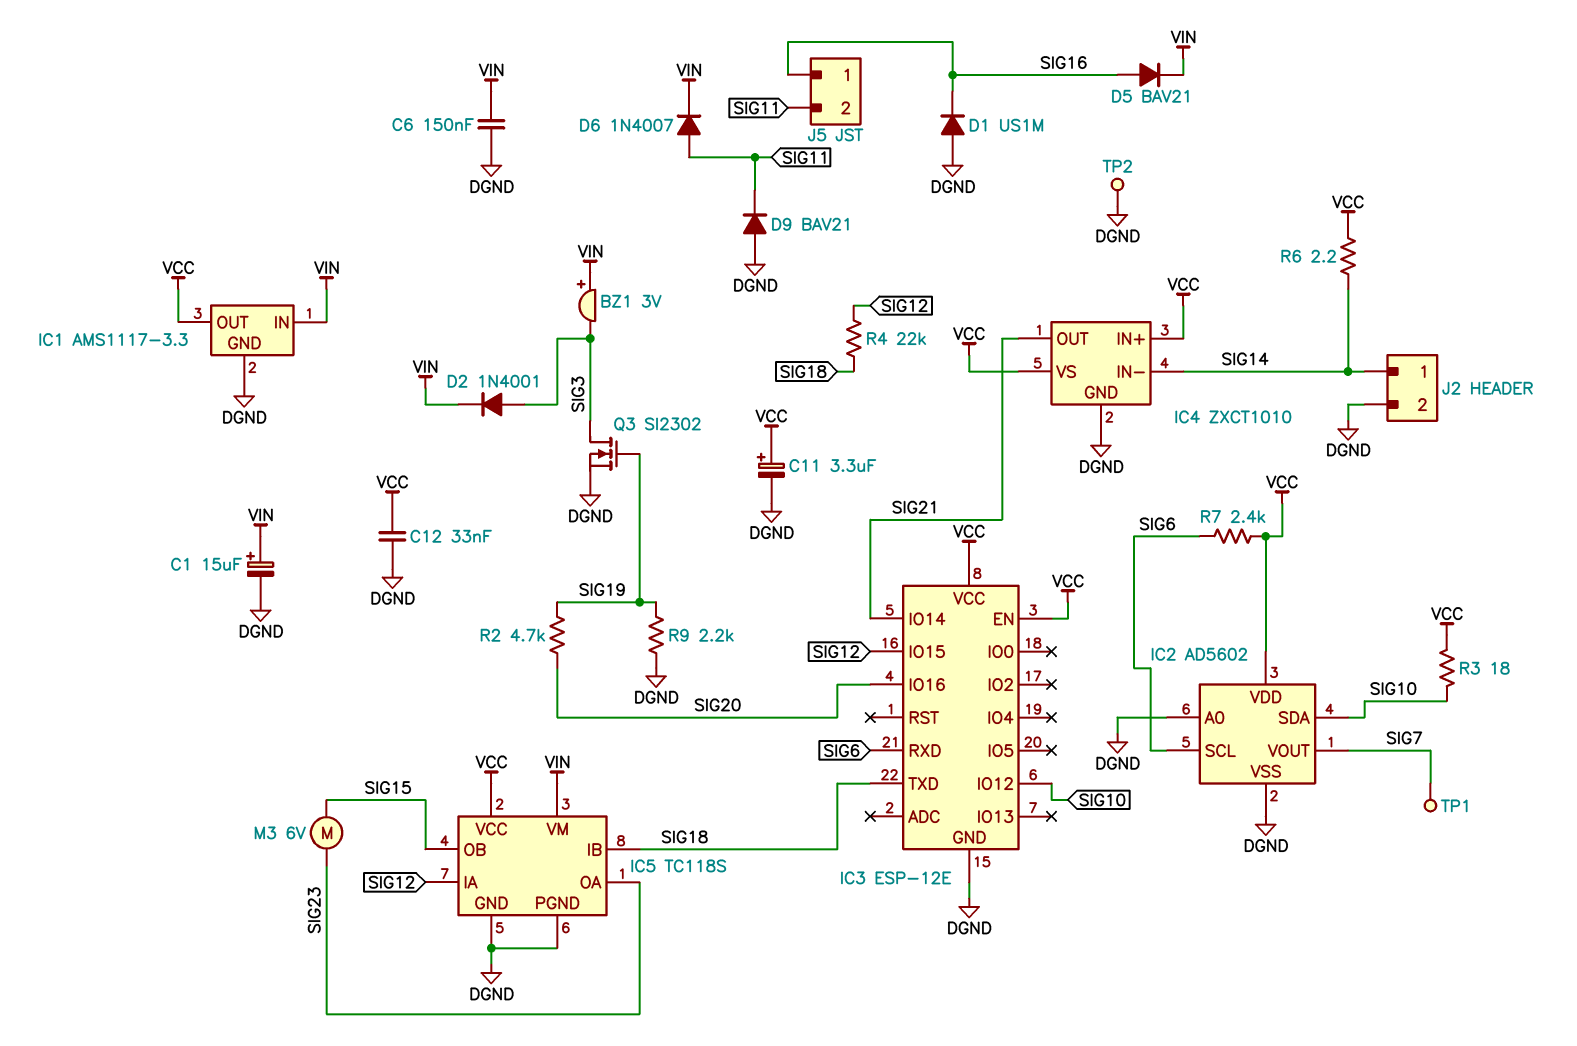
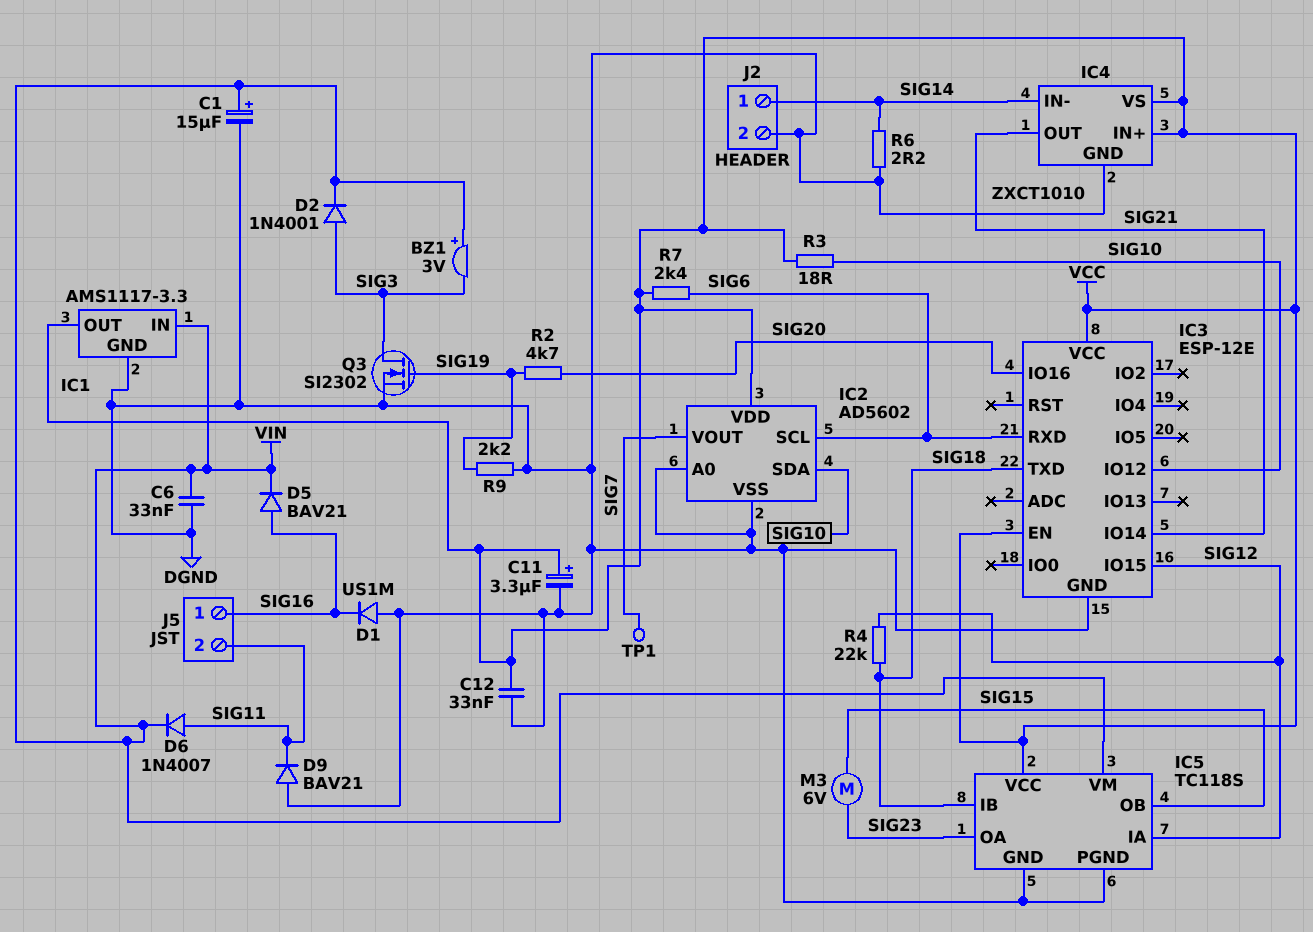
C6: 150nF (DGND, VIN) -> 33nF (DGND, VIN)
R6: 2.2 (SIG14, VCC) -> 2.2 (DGND, SIG14)
TP2: test point (DGND) -> none

